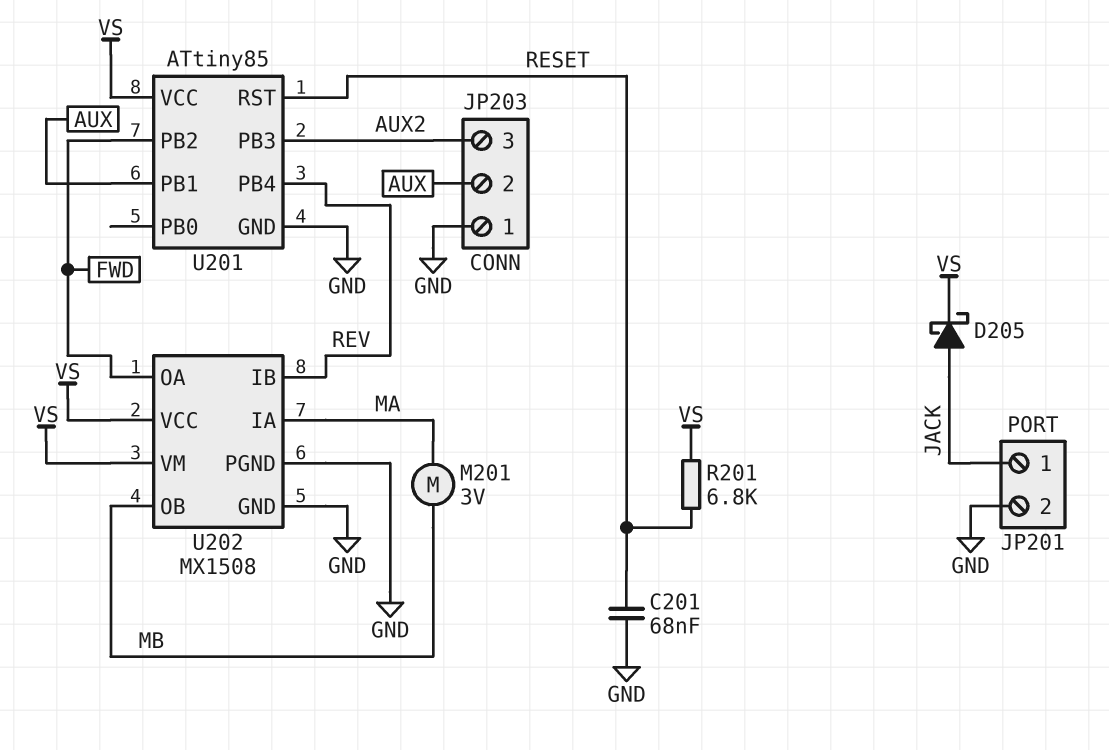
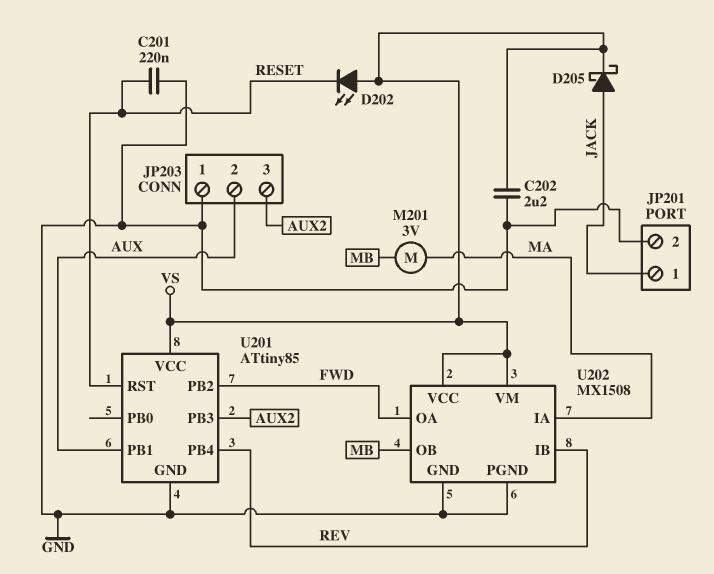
C201: 68nF (GND, RESET) -> 220nF (GND, RESET)
C202: none -> 2.2uF (GND, VS)
D202: none -> LED (A VS, K RESET)
R201: 6.8k (RESET, VS) -> none

